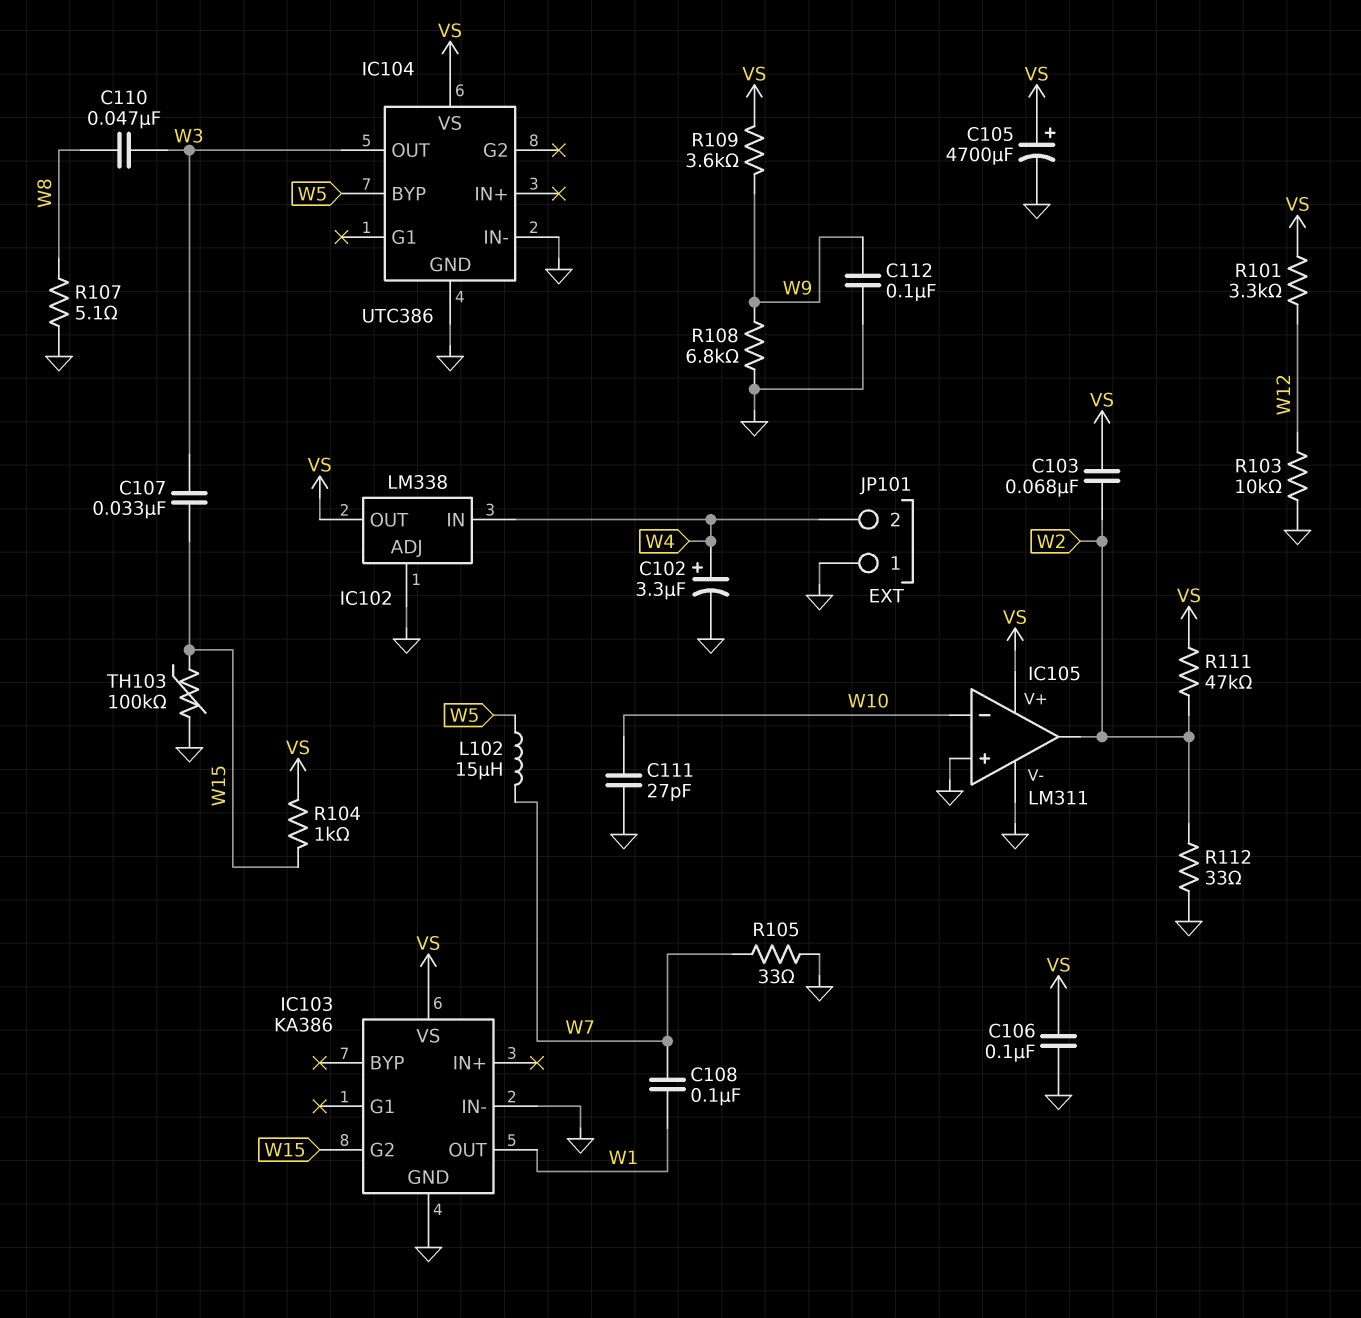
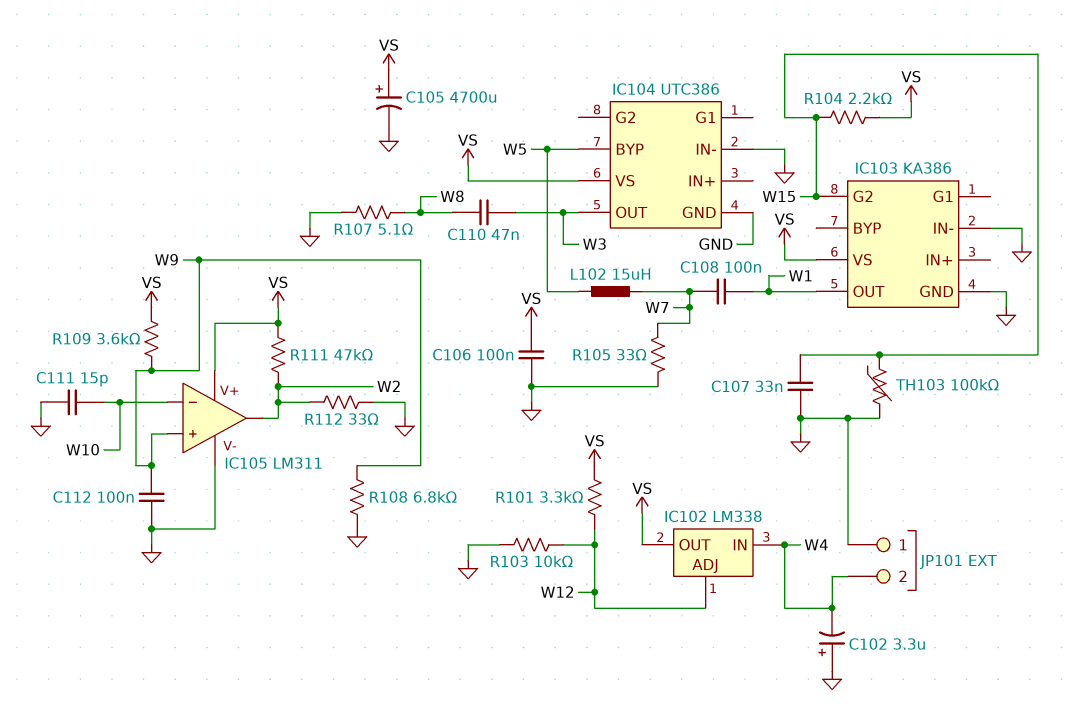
C102: 3.3uF (plus W4, minus GND) -> 3.3uF (plus GND, minus W4)
C103: 68nF (VS, W2) -> none
C107: 33nF (W3, W15) -> 33nF (GND, W15)
C111: 27pF (GND, W10) -> 15pF (GND, W10)
IC102 pin ADJ: GND -> W12
IC105 pin in+: GND -> W9
R104: 1k (VS, W15) -> 2.2k (VS, W15)

